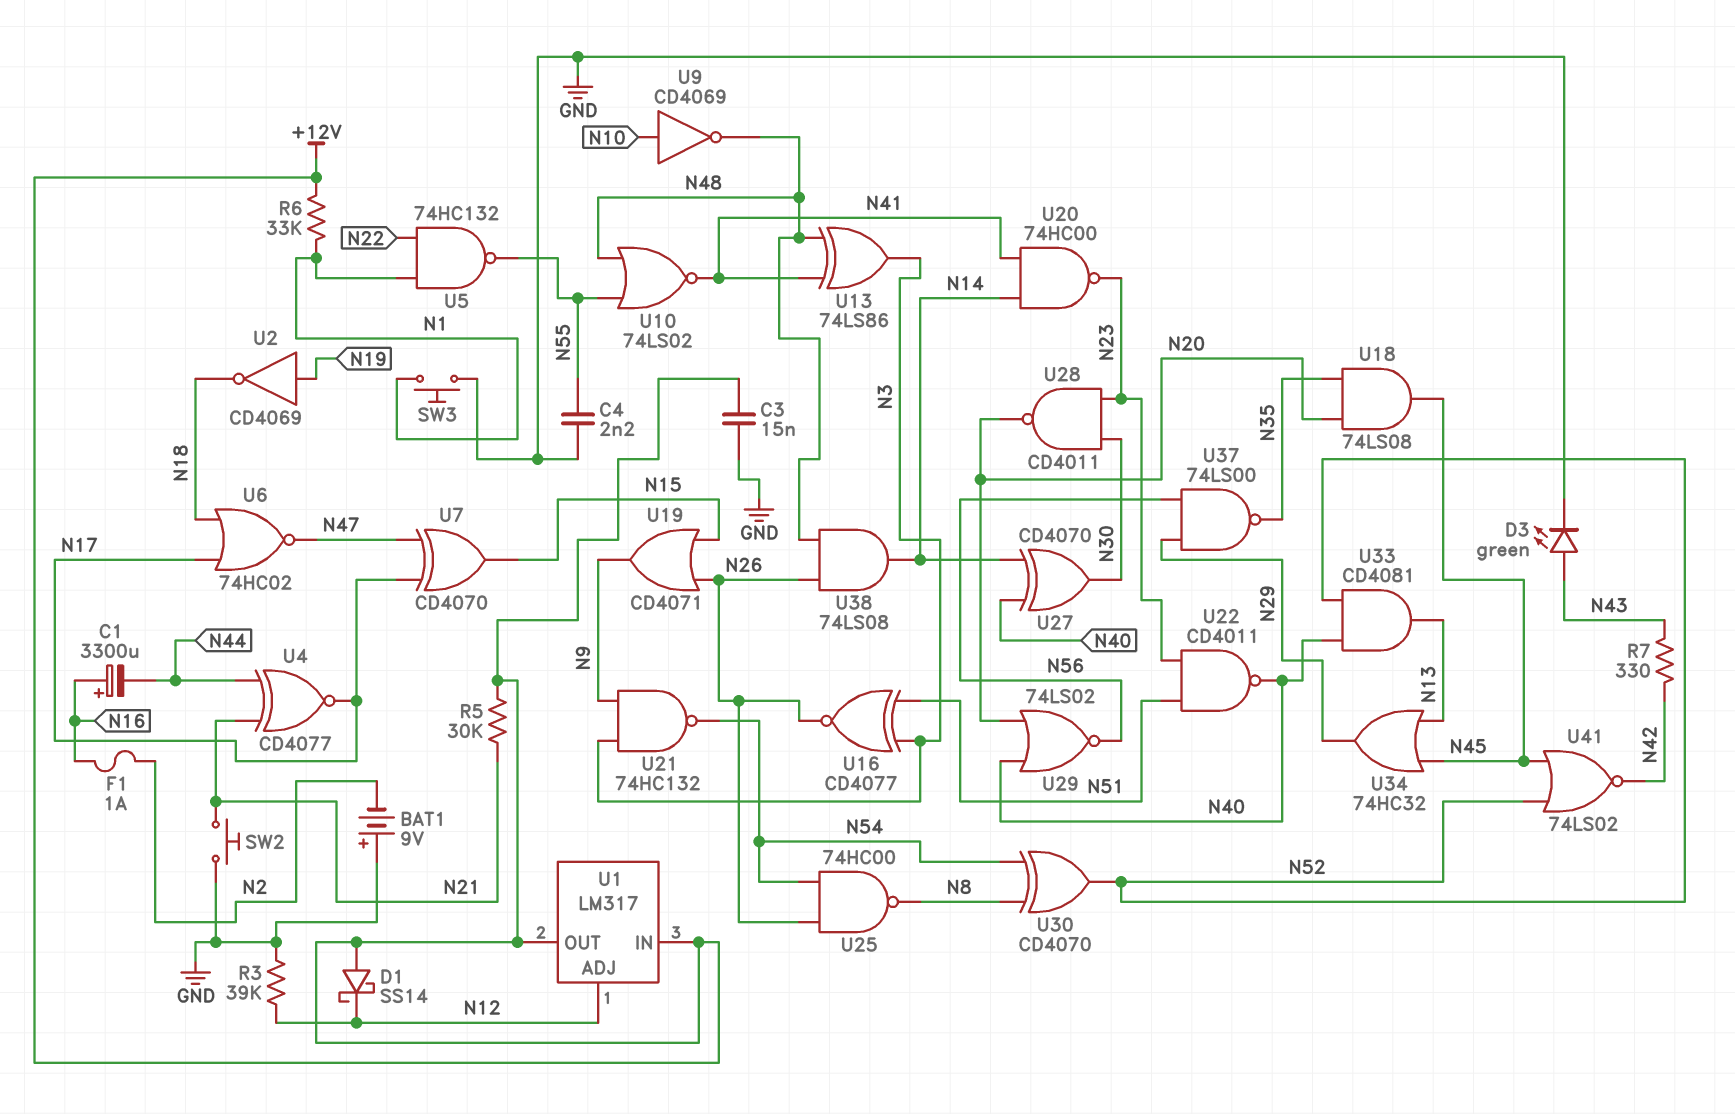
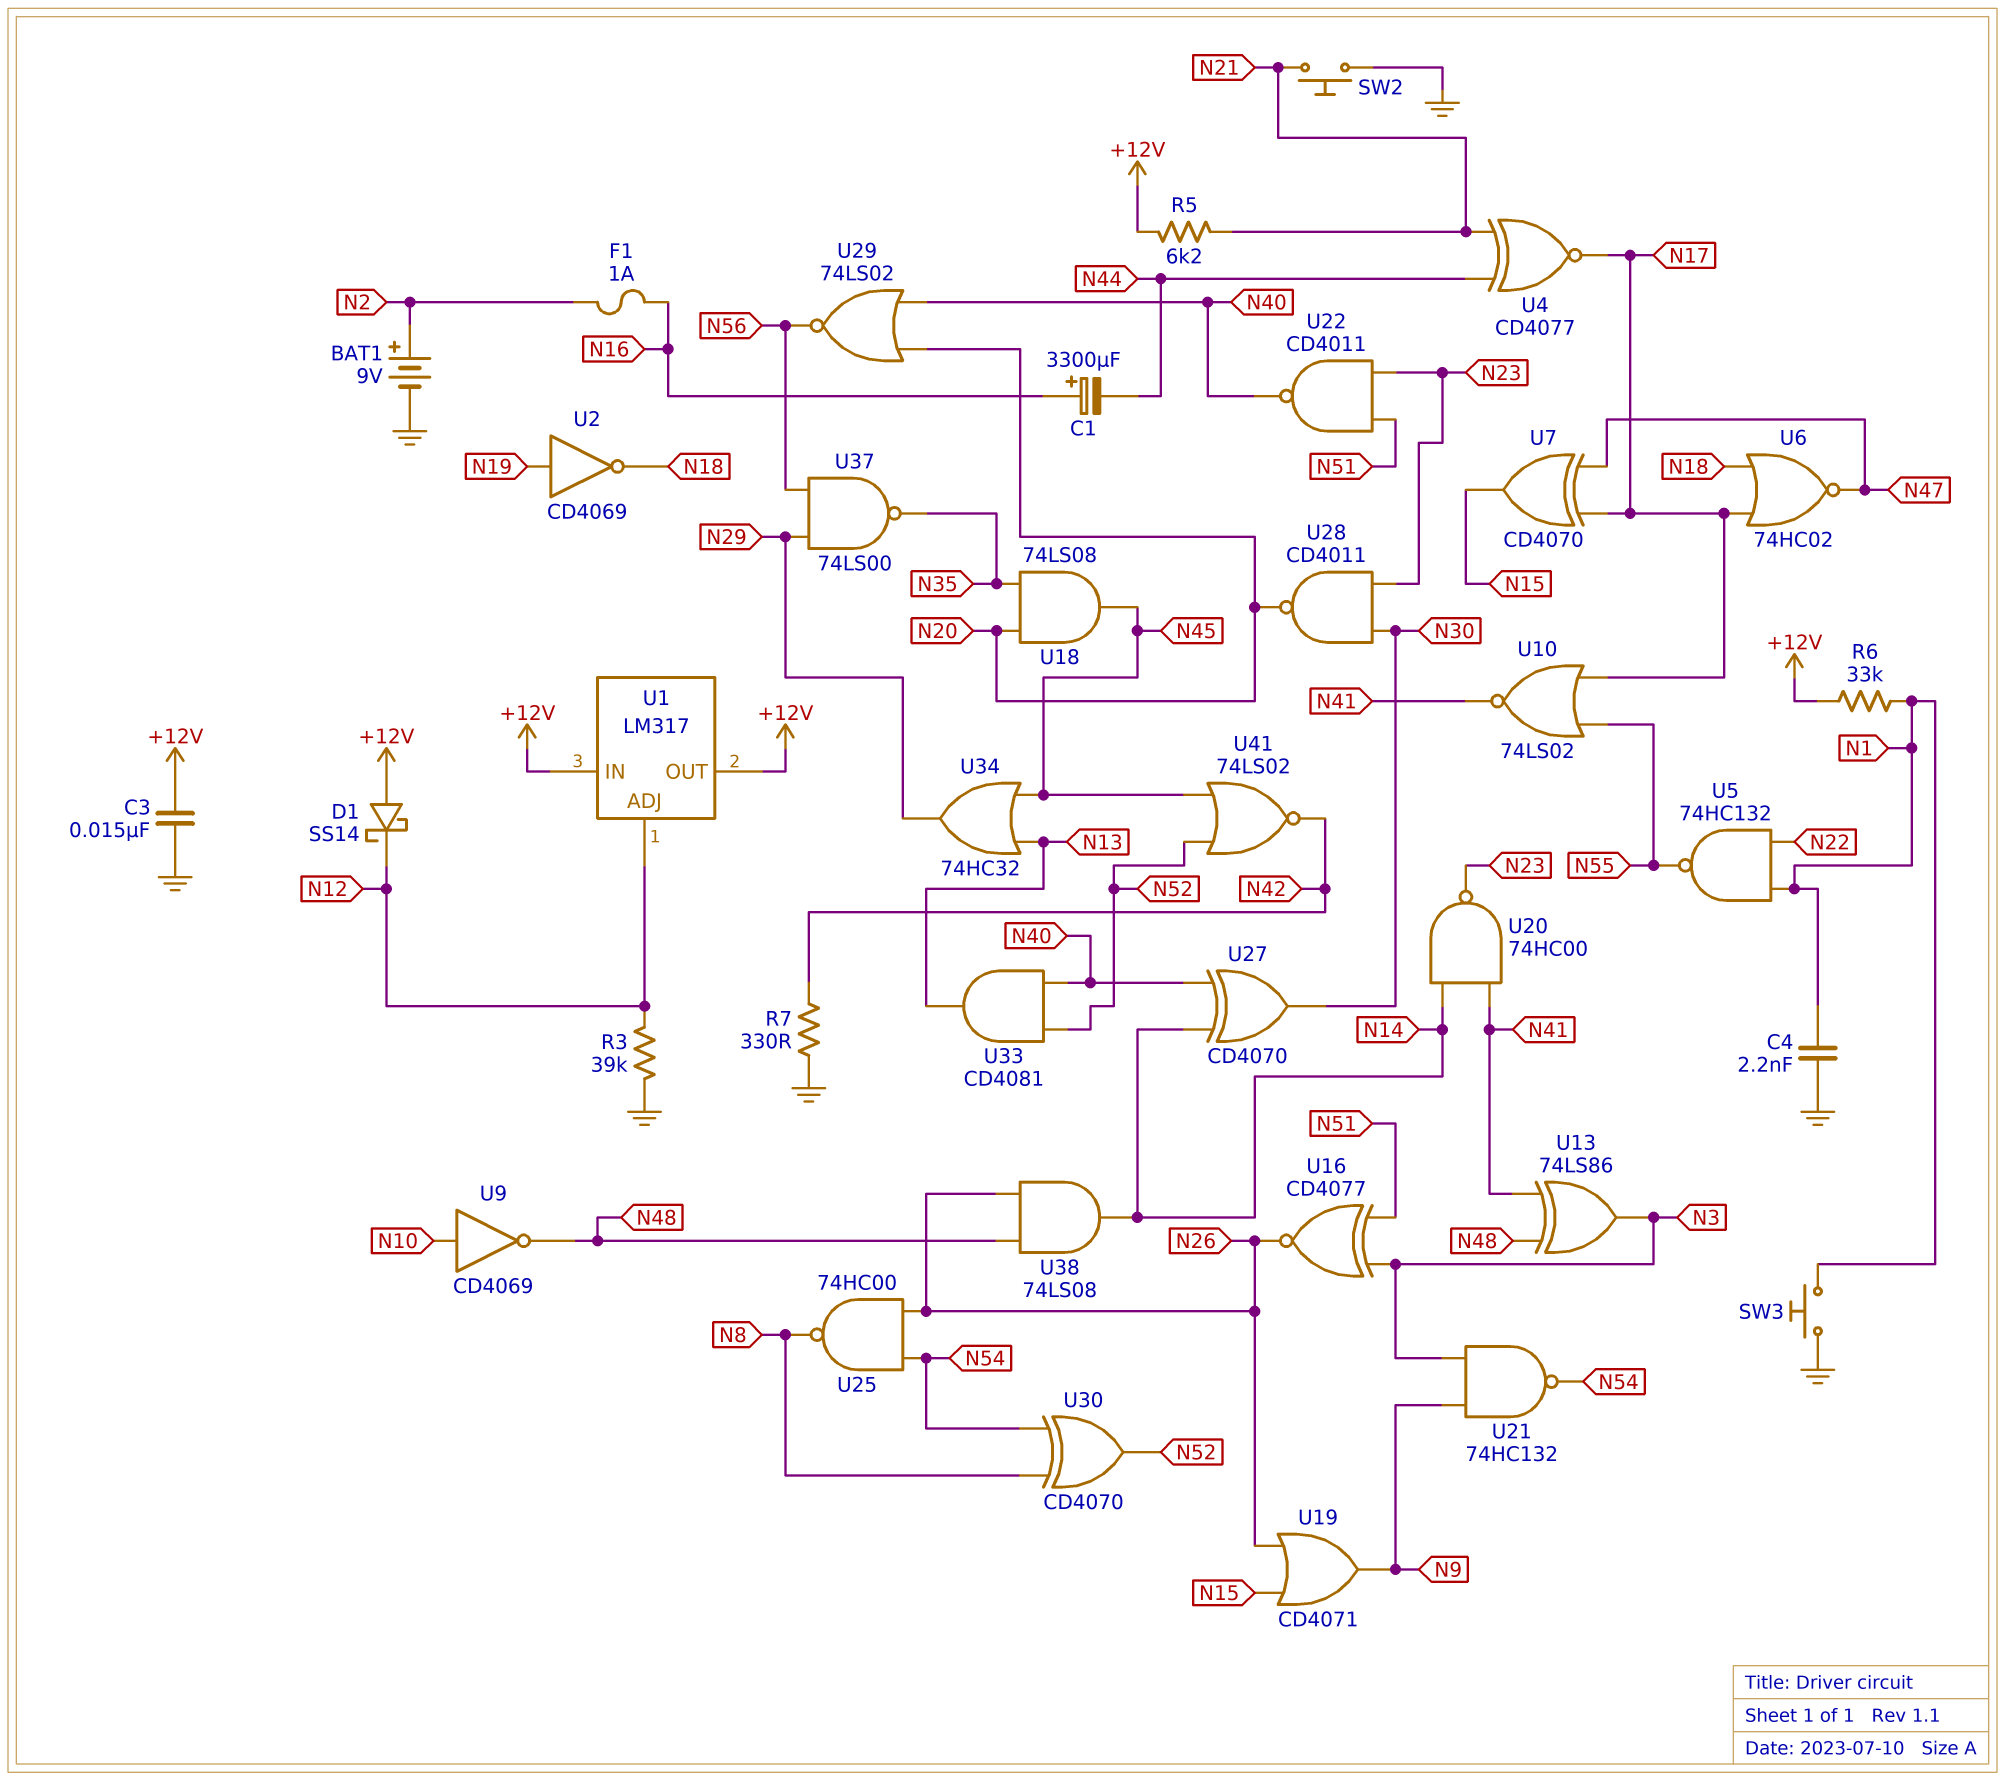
BAT1: 9V (plus GND, minus N2) -> 9V (plus N2, minus GND)
C4: 2.2nF (GND, N55) -> 2.2nF (GND, N1)
D3: LED green (A N43, K GND) -> none
R5: 30k (+12V, N21) -> 6.2k (+12V, N21)
R7: 330 (N42, N43) -> 330 (GND, N42)
U10: NOR 74LS02 (in N48, in N55, out N41) -> NOR 74LS02 (in N17, in N55, out N41)

